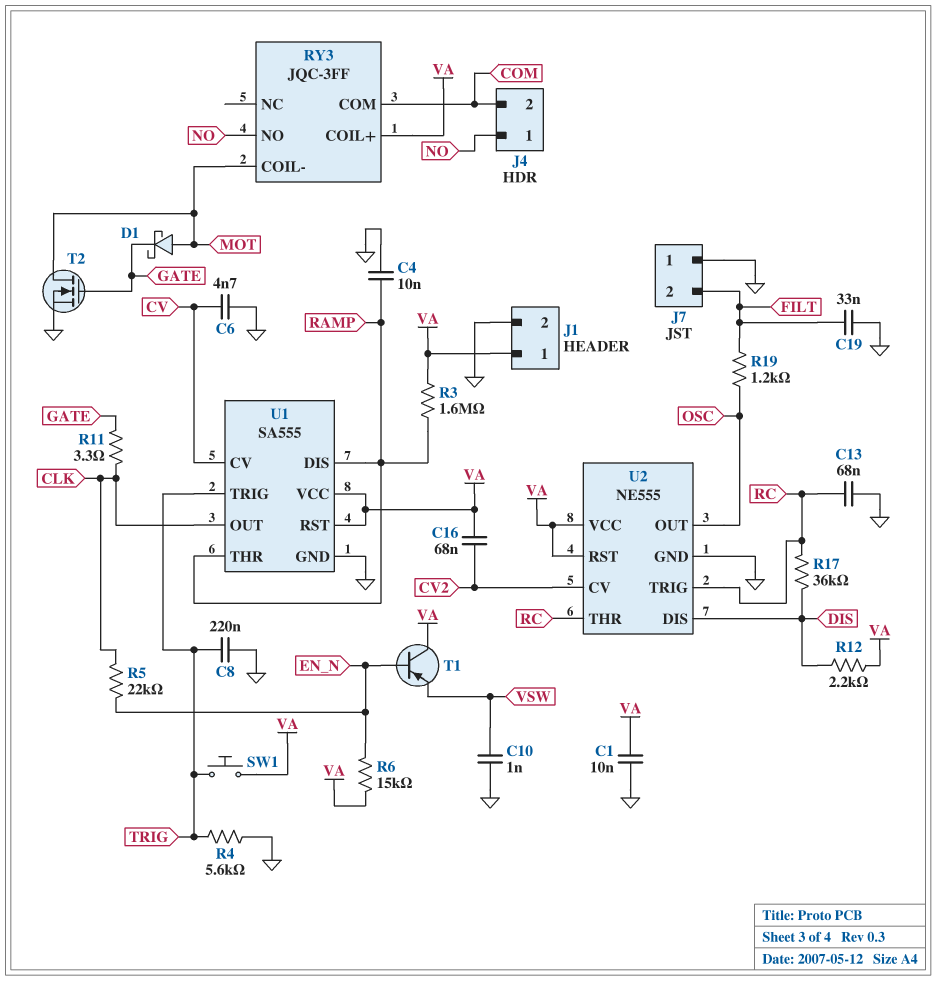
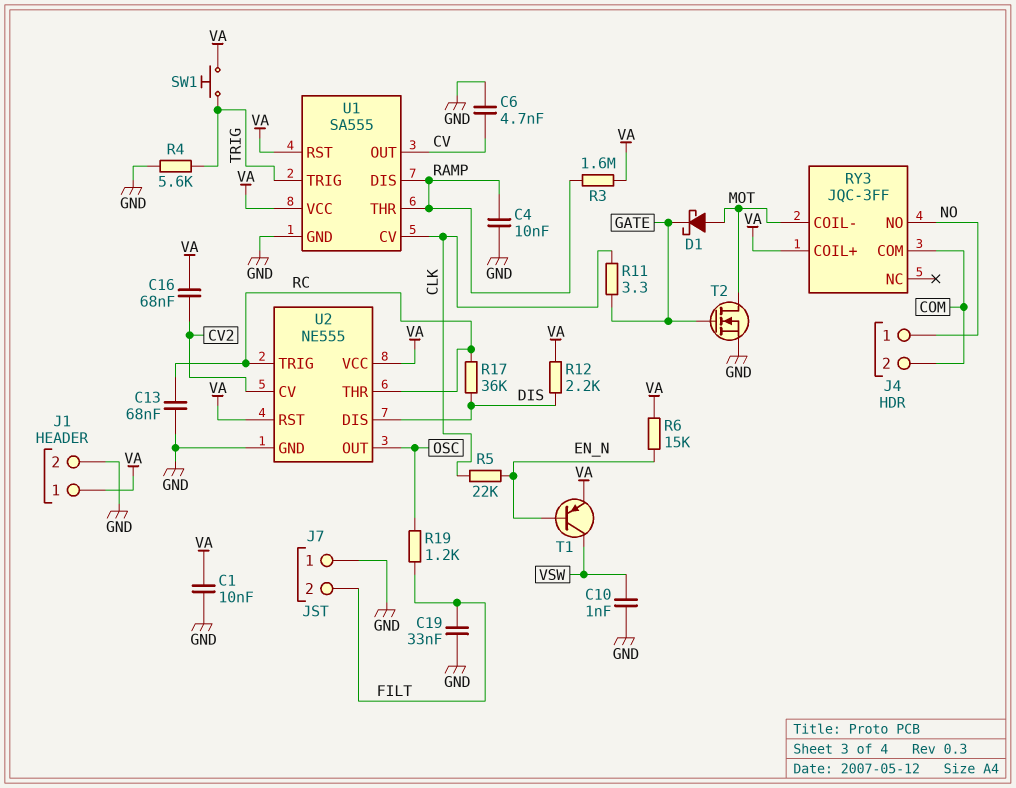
C8: 220nF (GND, TRIG) -> none
T1: PNP (B EN_N, C VA, E VSW) -> PNP (B EN_N, C VSW, E VA)
U1 pin CV: CV -> CLK
U1 pin OUT: CLK -> CV

